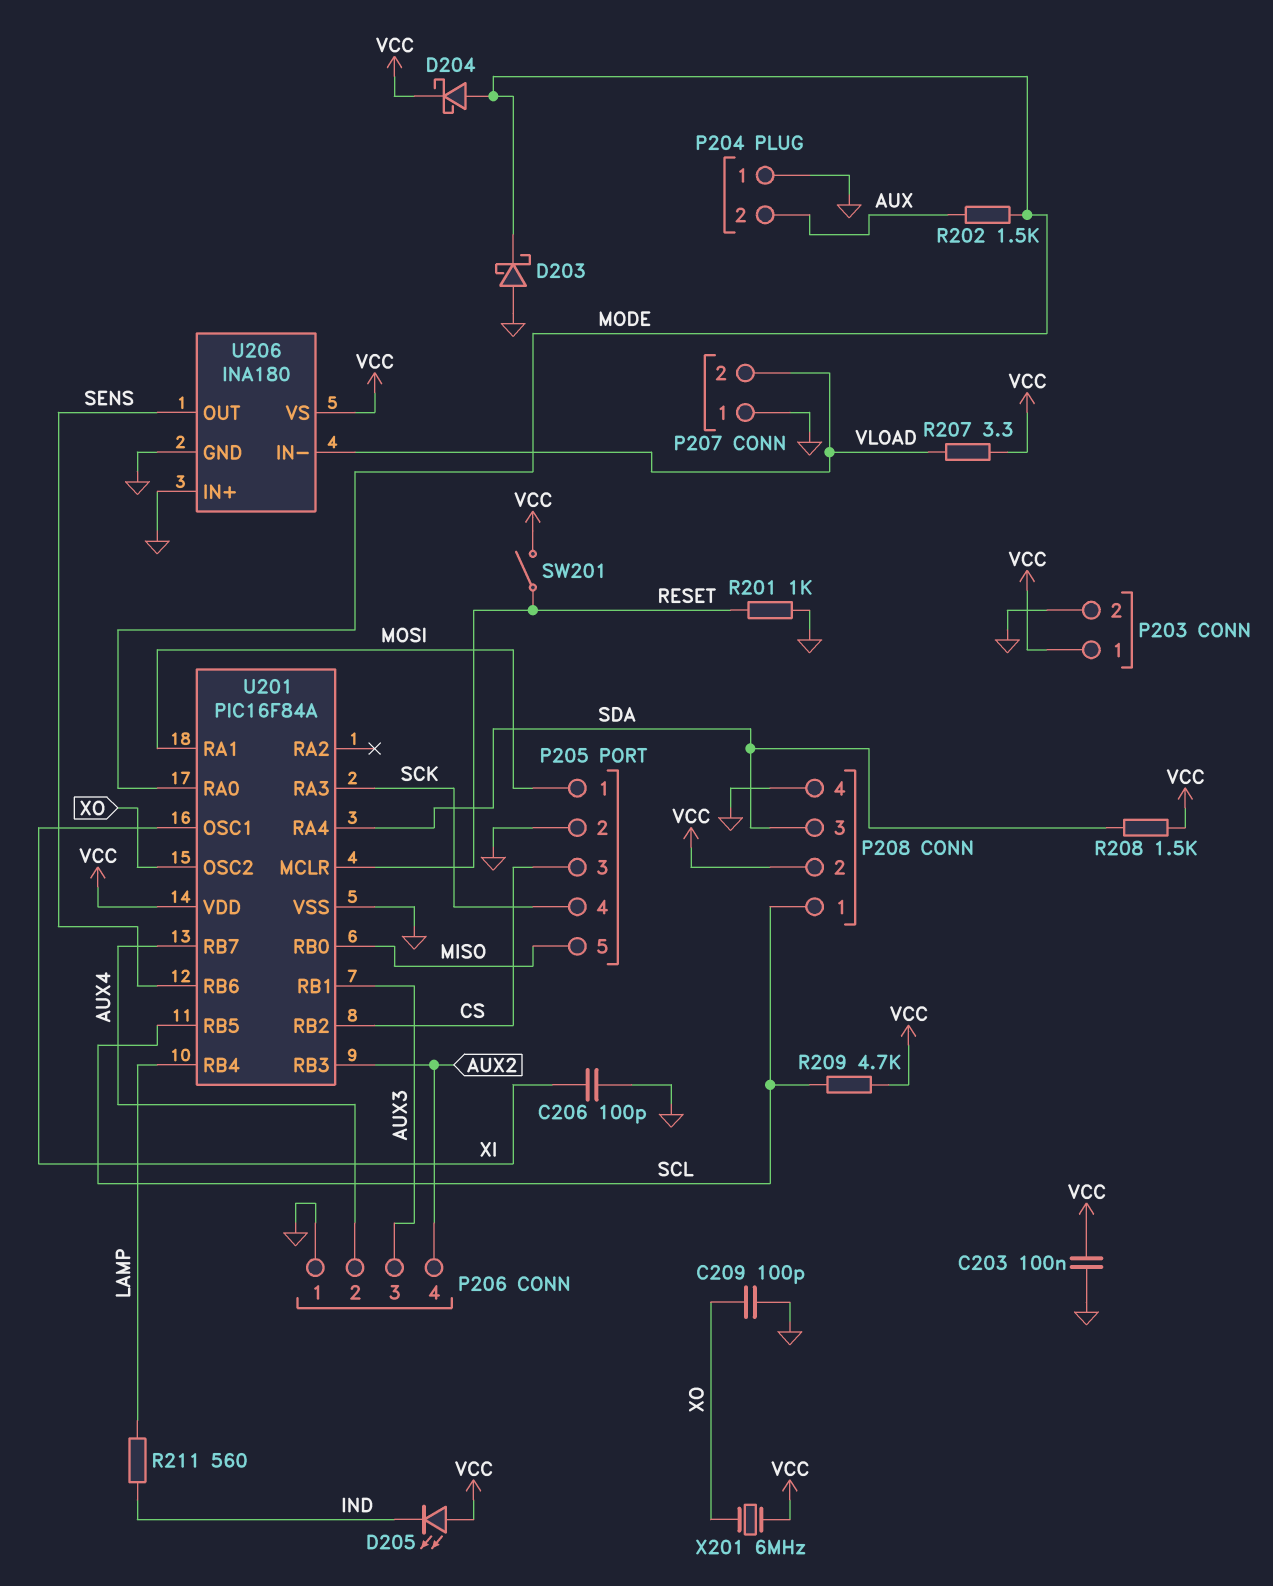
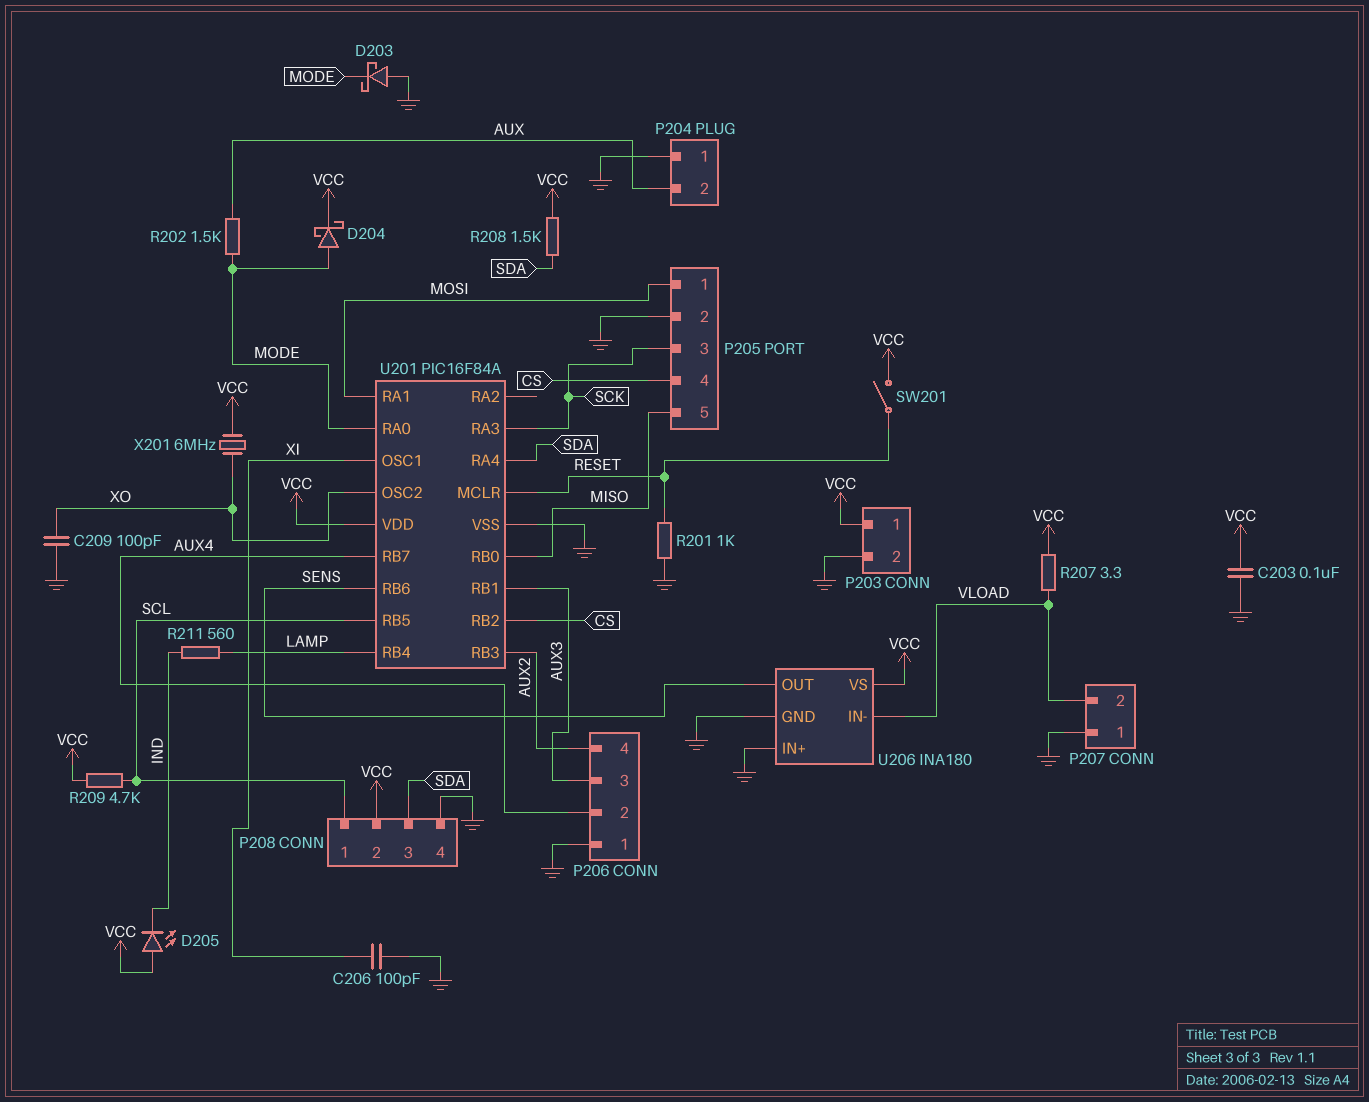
P205 pin 3: CS -> SCK
P205 pin 4: SCK -> CS

